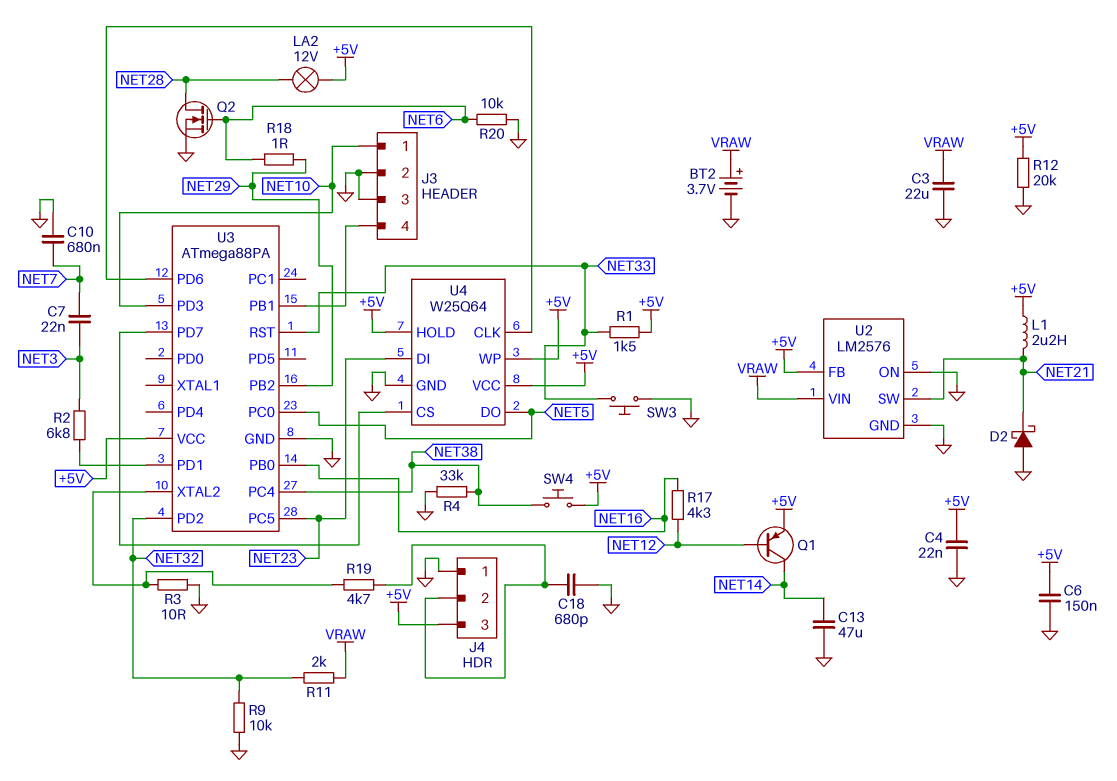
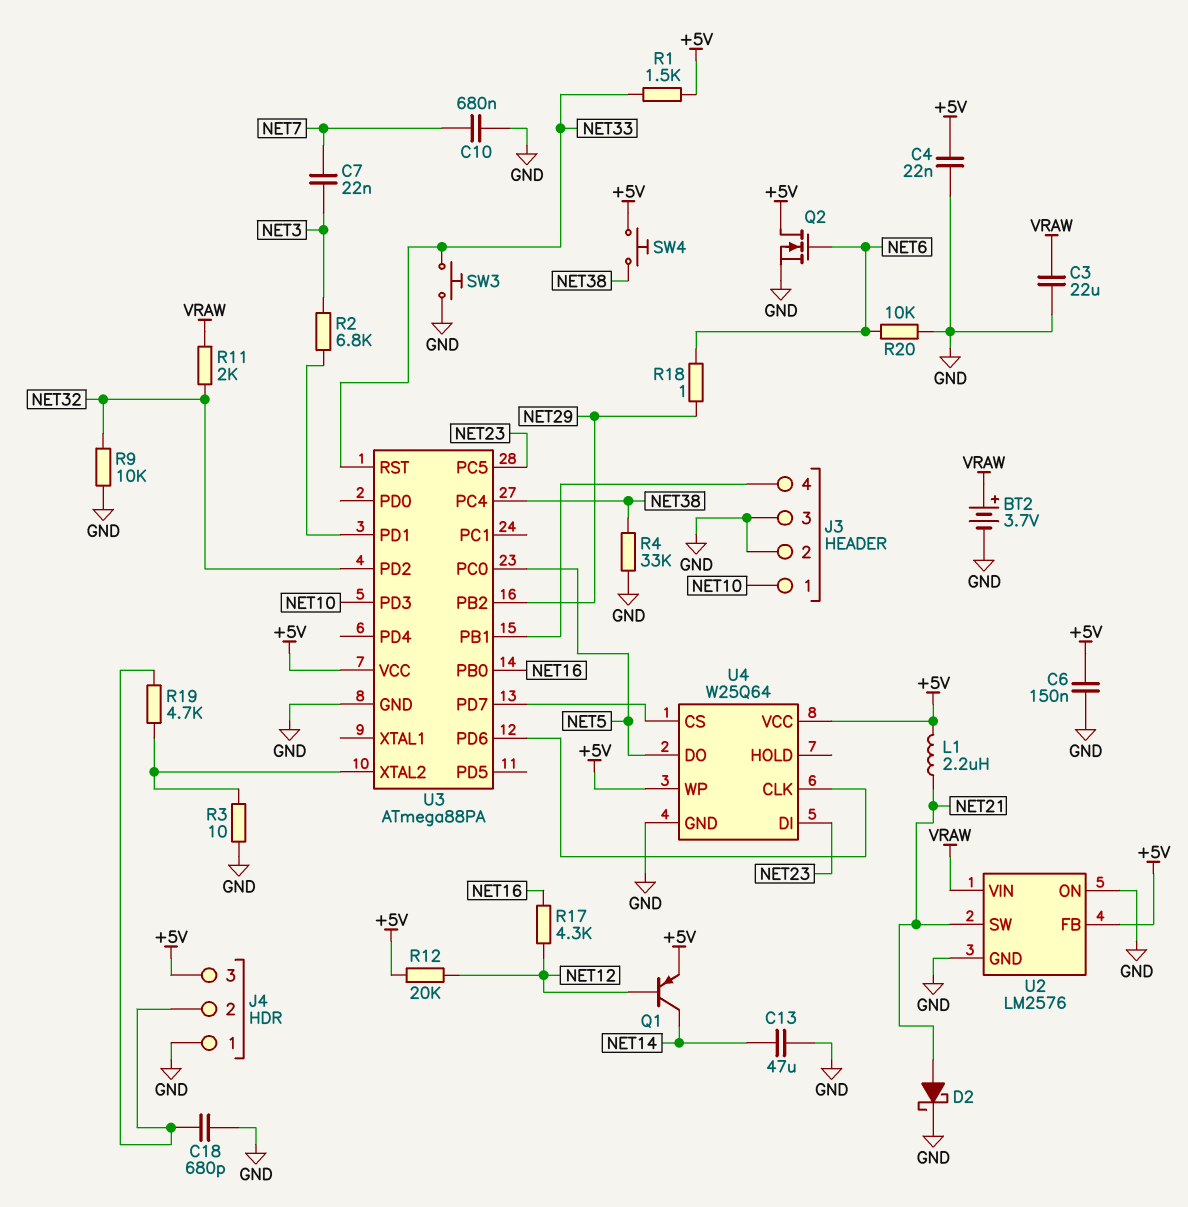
D2: schottky (A GND, K NET21) -> schottky (A NET21, K GND)
LA2: lamp 12V (+5V, NET28) -> none
Q2: NMOS (G NET6, D NET28, S GND) -> NMOS (G NET6, D +5V, S GND)
R12: 20k (+5V, GND) -> 20k (+5V, NET12)
U4 pin HOLD: +5V -> none

